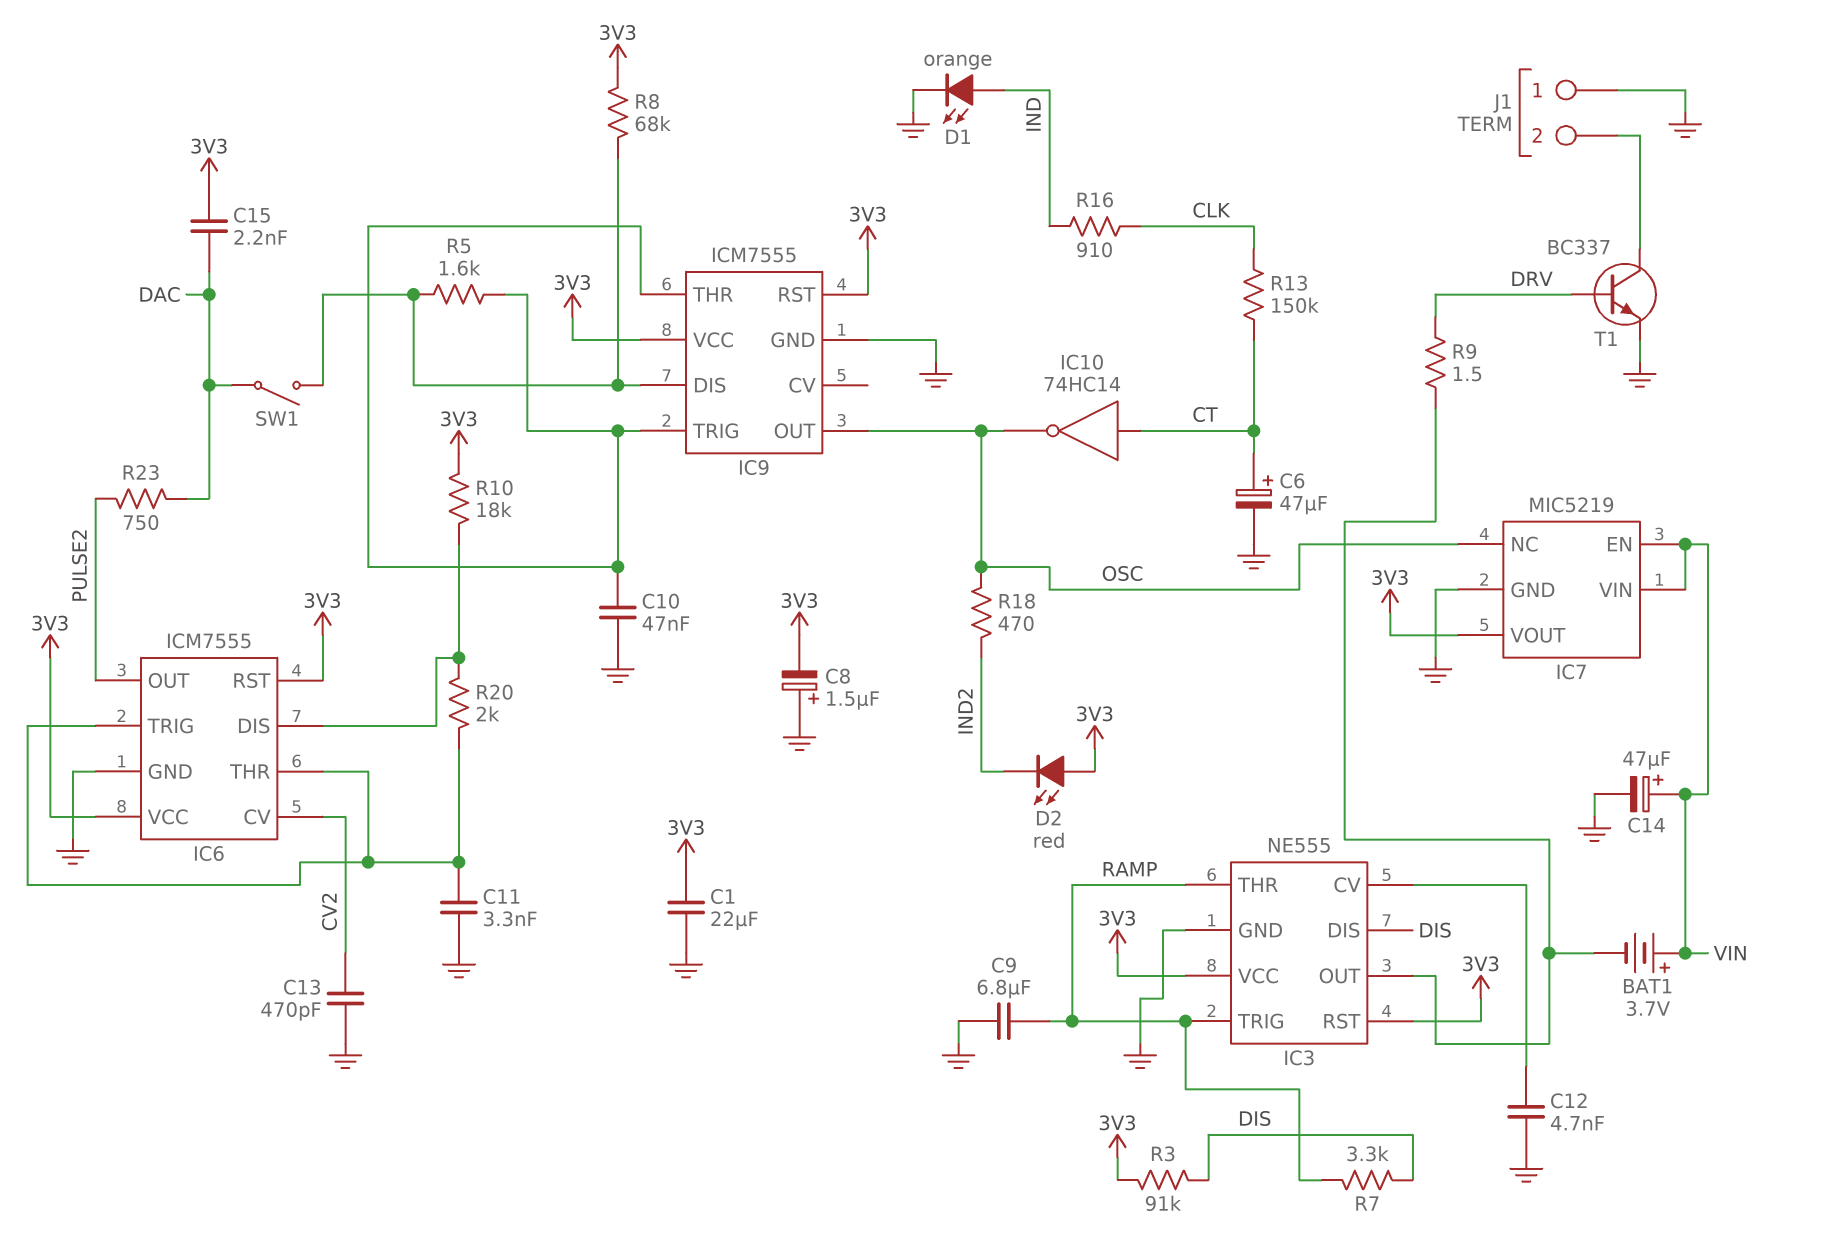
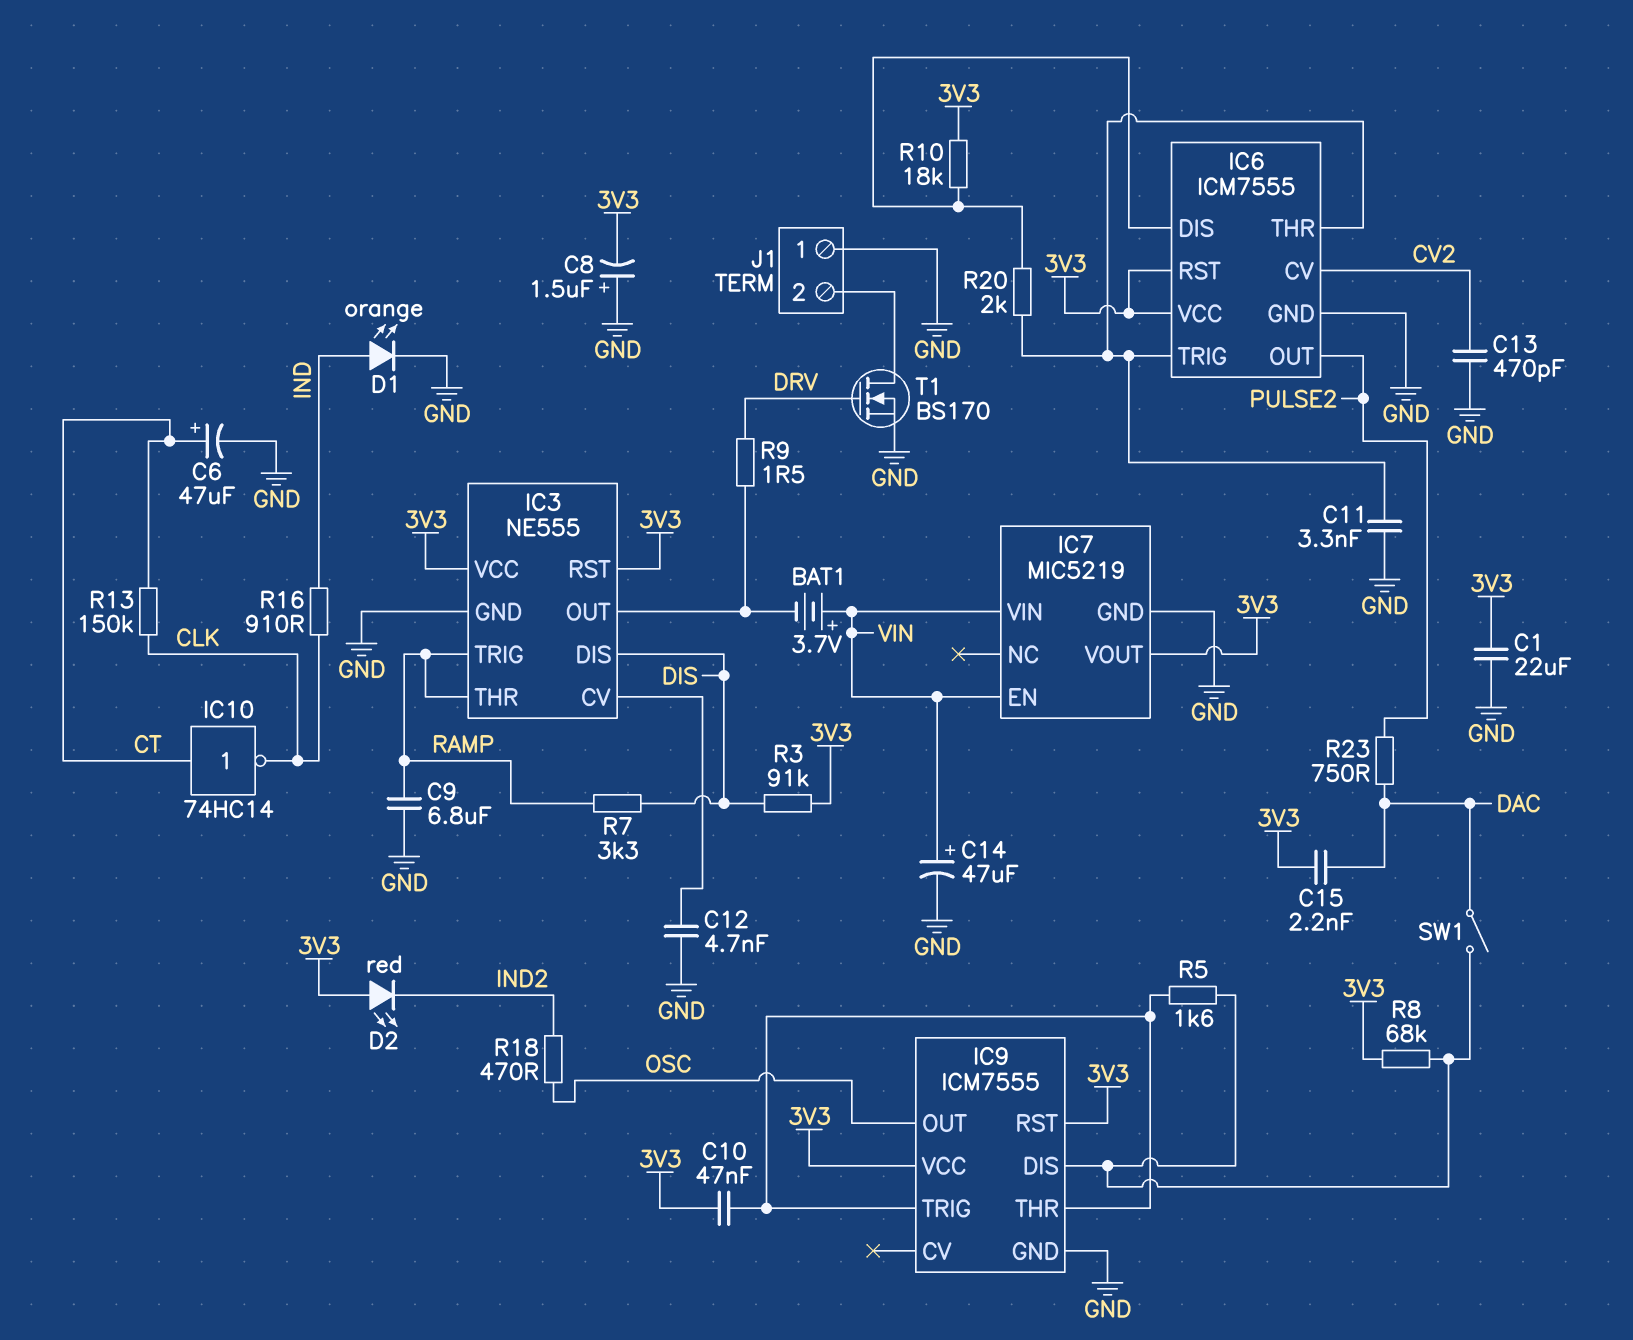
C10: 47nF (GND, IC9/THR) -> 47nF (3V3, IC9/THR)
IC7 pin NC: OSC -> none
IC10: NOT 74HC14 (in CT, out OSC) -> NOT 74HC14 (in CT, out CLK)
T1: NPN BC337 (B DRV, C J1/2, E GND) -> NMOS BS170 (G DRV, D J1/2, S GND)

